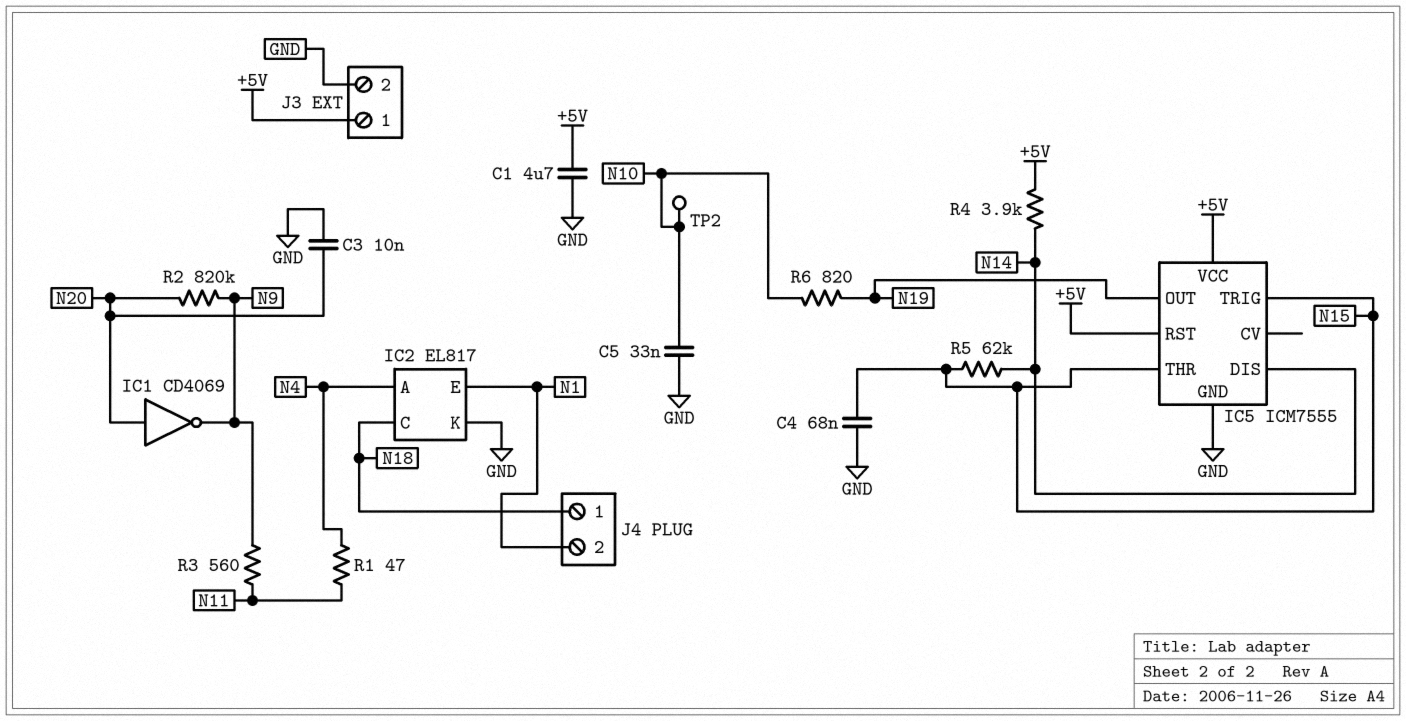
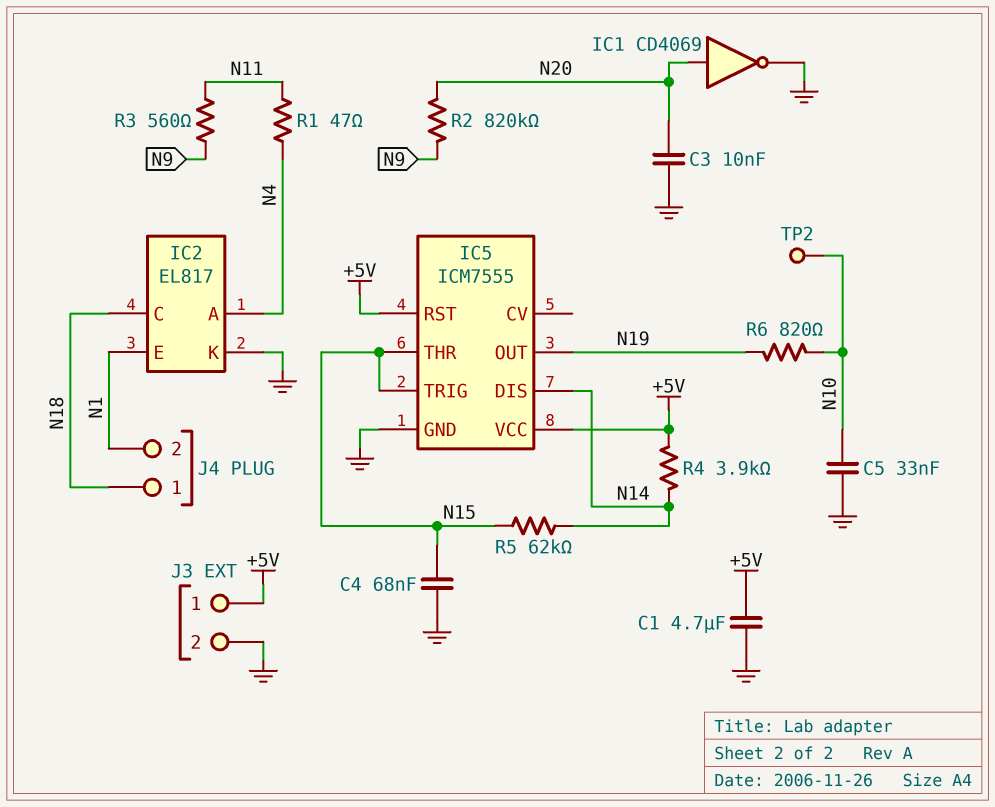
IC1: NOT CD4069 (in N20, out N9) -> NOT CD4069 (in N20, out GND)

